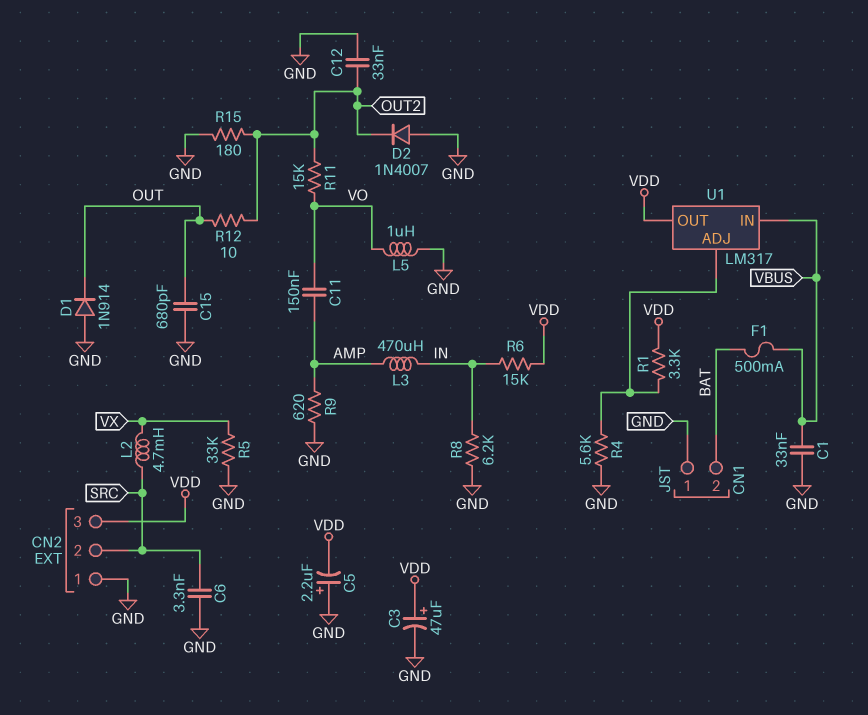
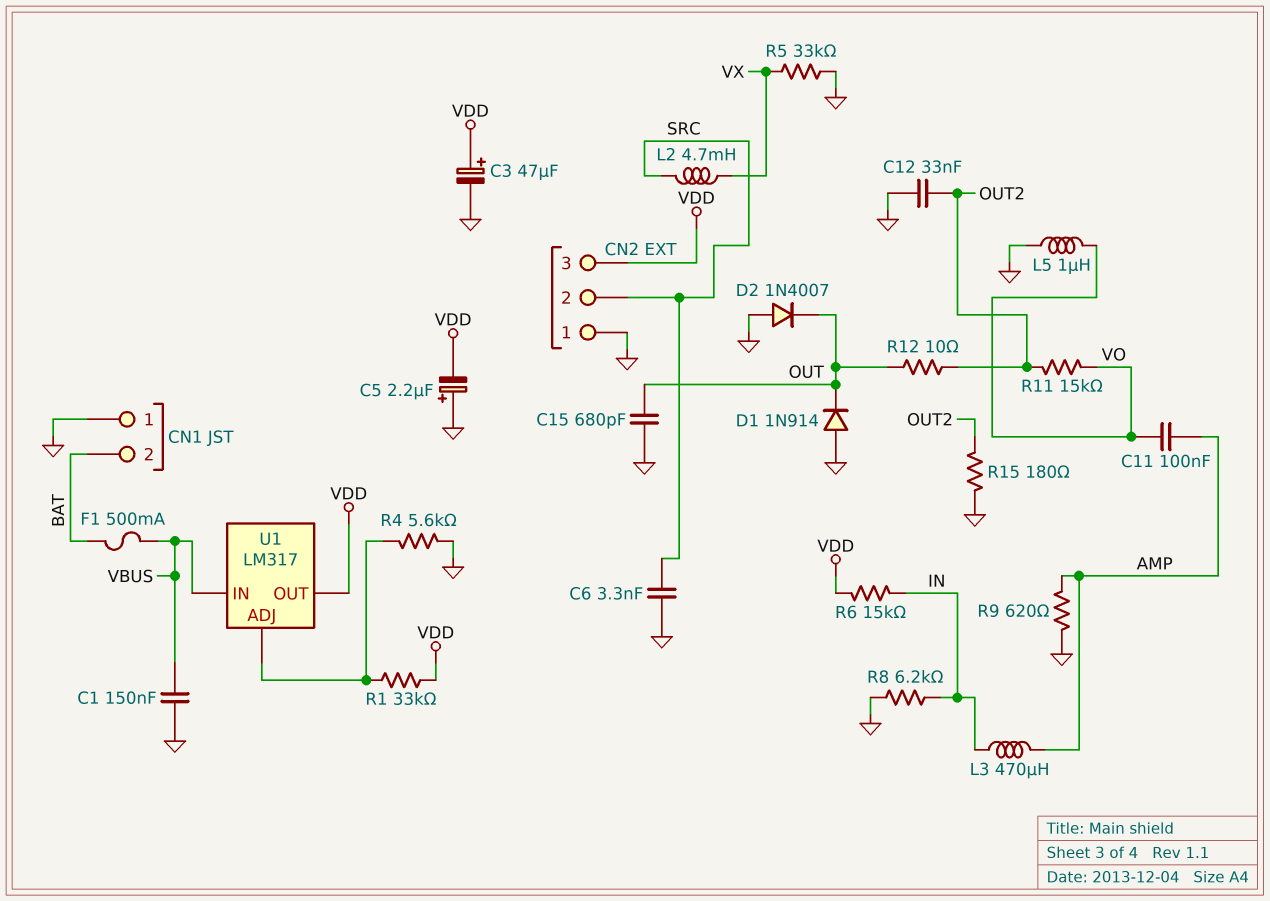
C1: 33nF (GND, VBUS) -> 150nF (GND, VBUS)
C11: 150nF (AMP, VO) -> 100nF (AMP, VO)
D2: diode 1N4007 (A GND, K OUT2) -> diode 1N4007 (A GND, K OUT)
R1: 3.3k (U1/ADJ, VDD) -> 33k (U1/ADJ, VDD)

